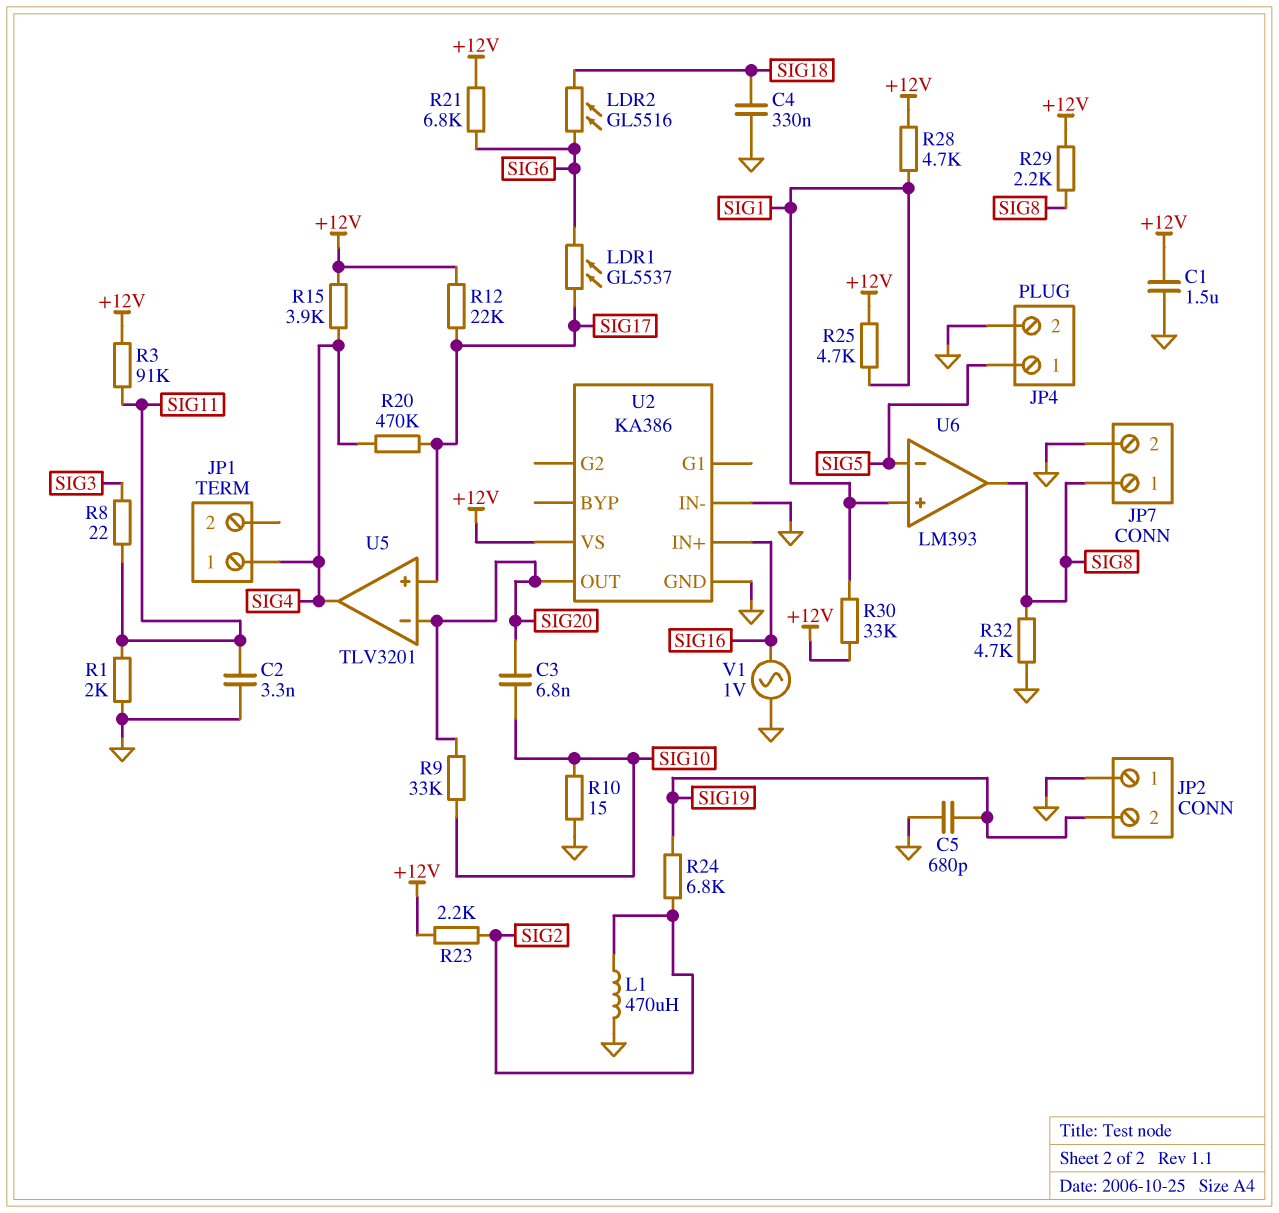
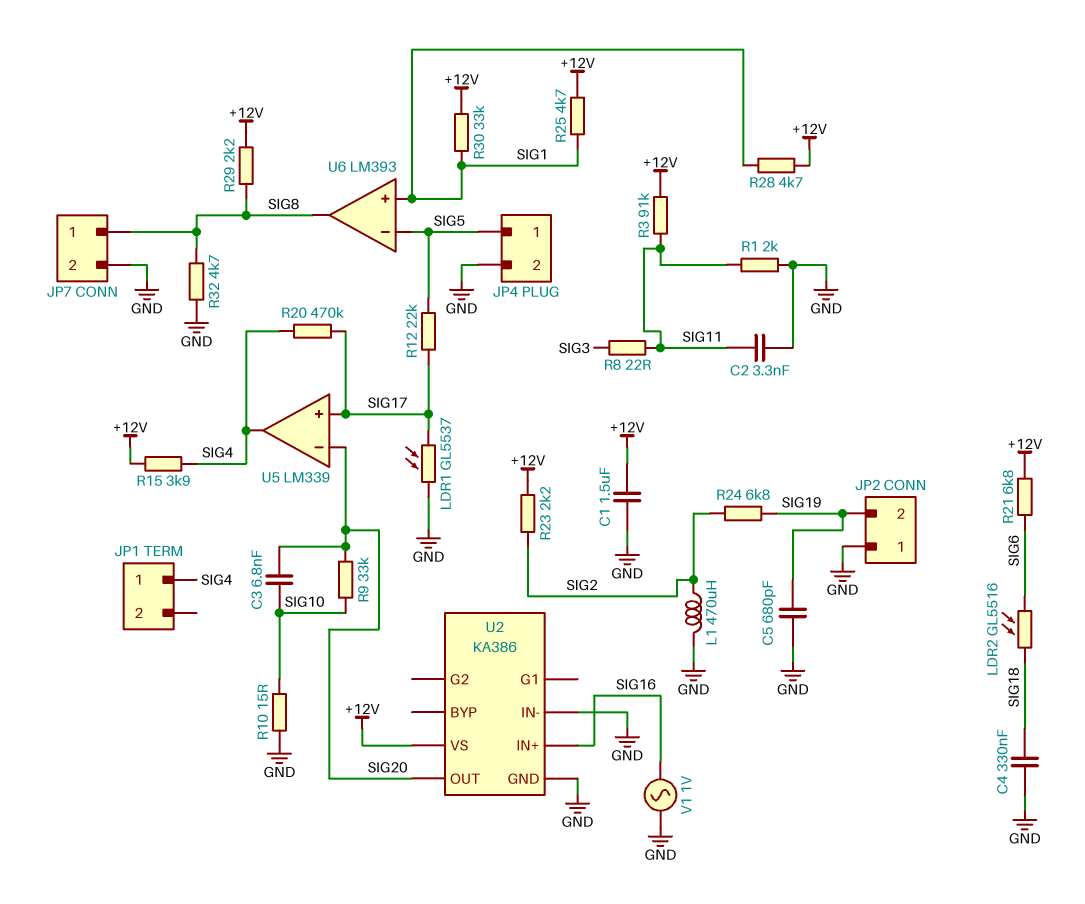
LDR1: GL5537 (SIG6, SIG17) -> GL5537 (GND, SIG17)
R12: 22k (+12V, SIG17) -> 22k (SIG5, SIG17)
U5: TLV3201 -> LM339

